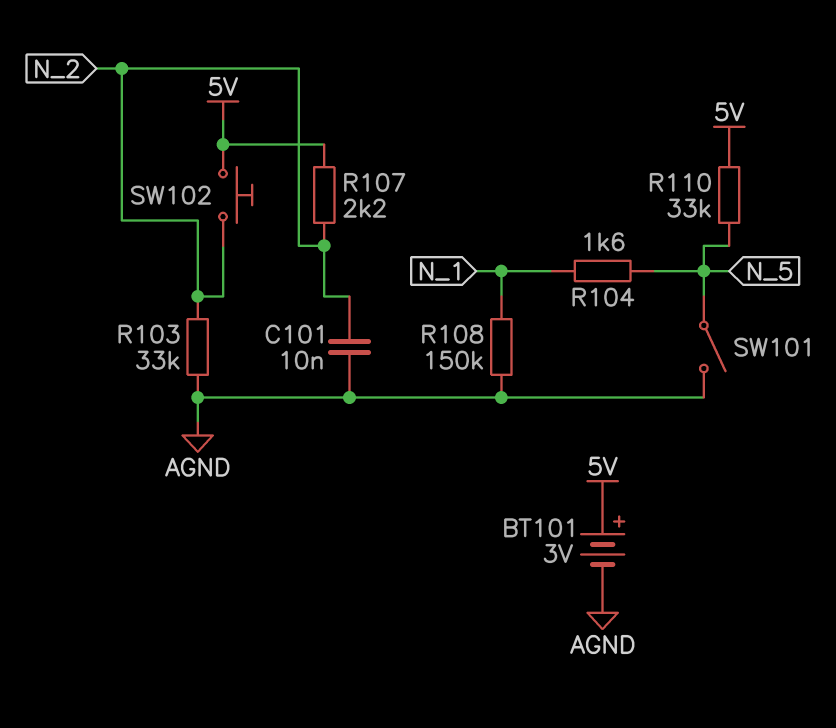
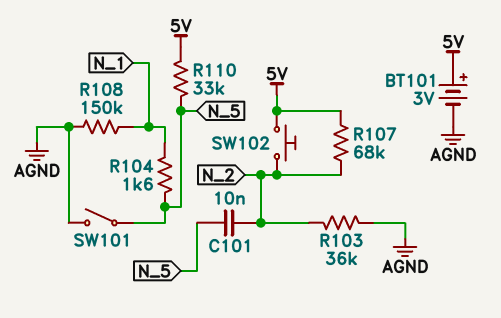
C101: 10nF (AGND, N_2) -> 10nF (N_2, N_5)
R103: 33k (AGND, N_2) -> 36k (AGND, N_2)
R107: 2.2k (5V, N_2) -> 68k (5V, N_2)

